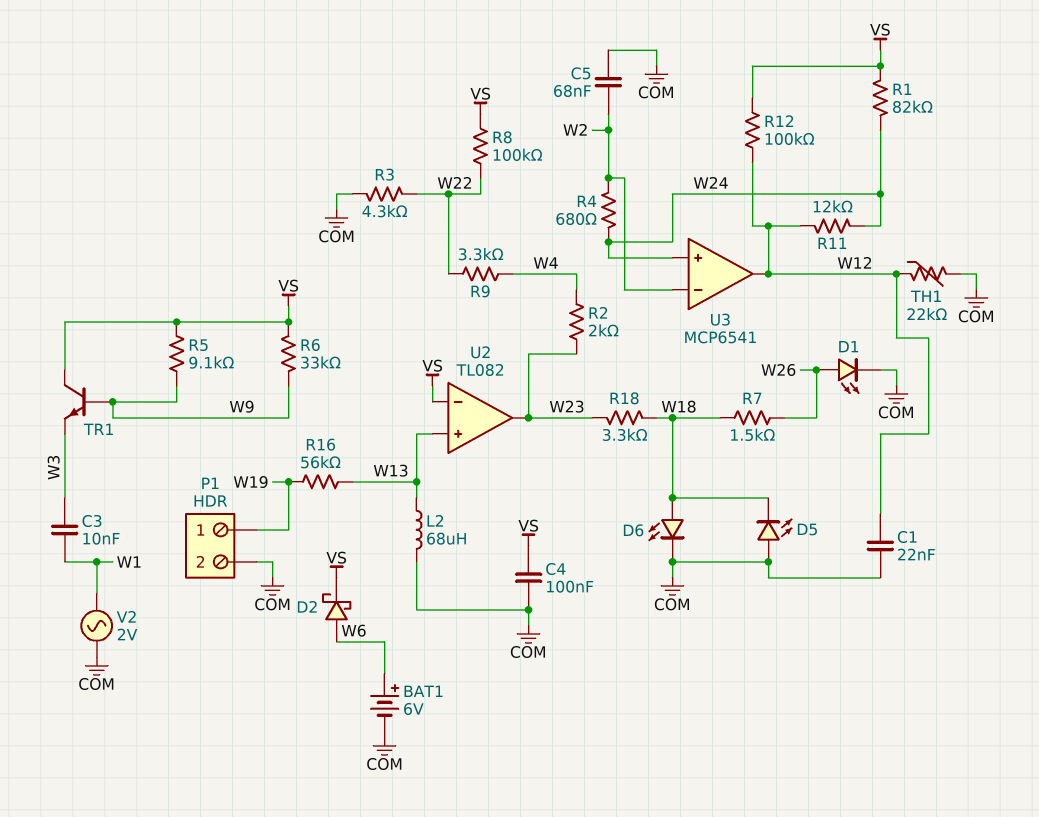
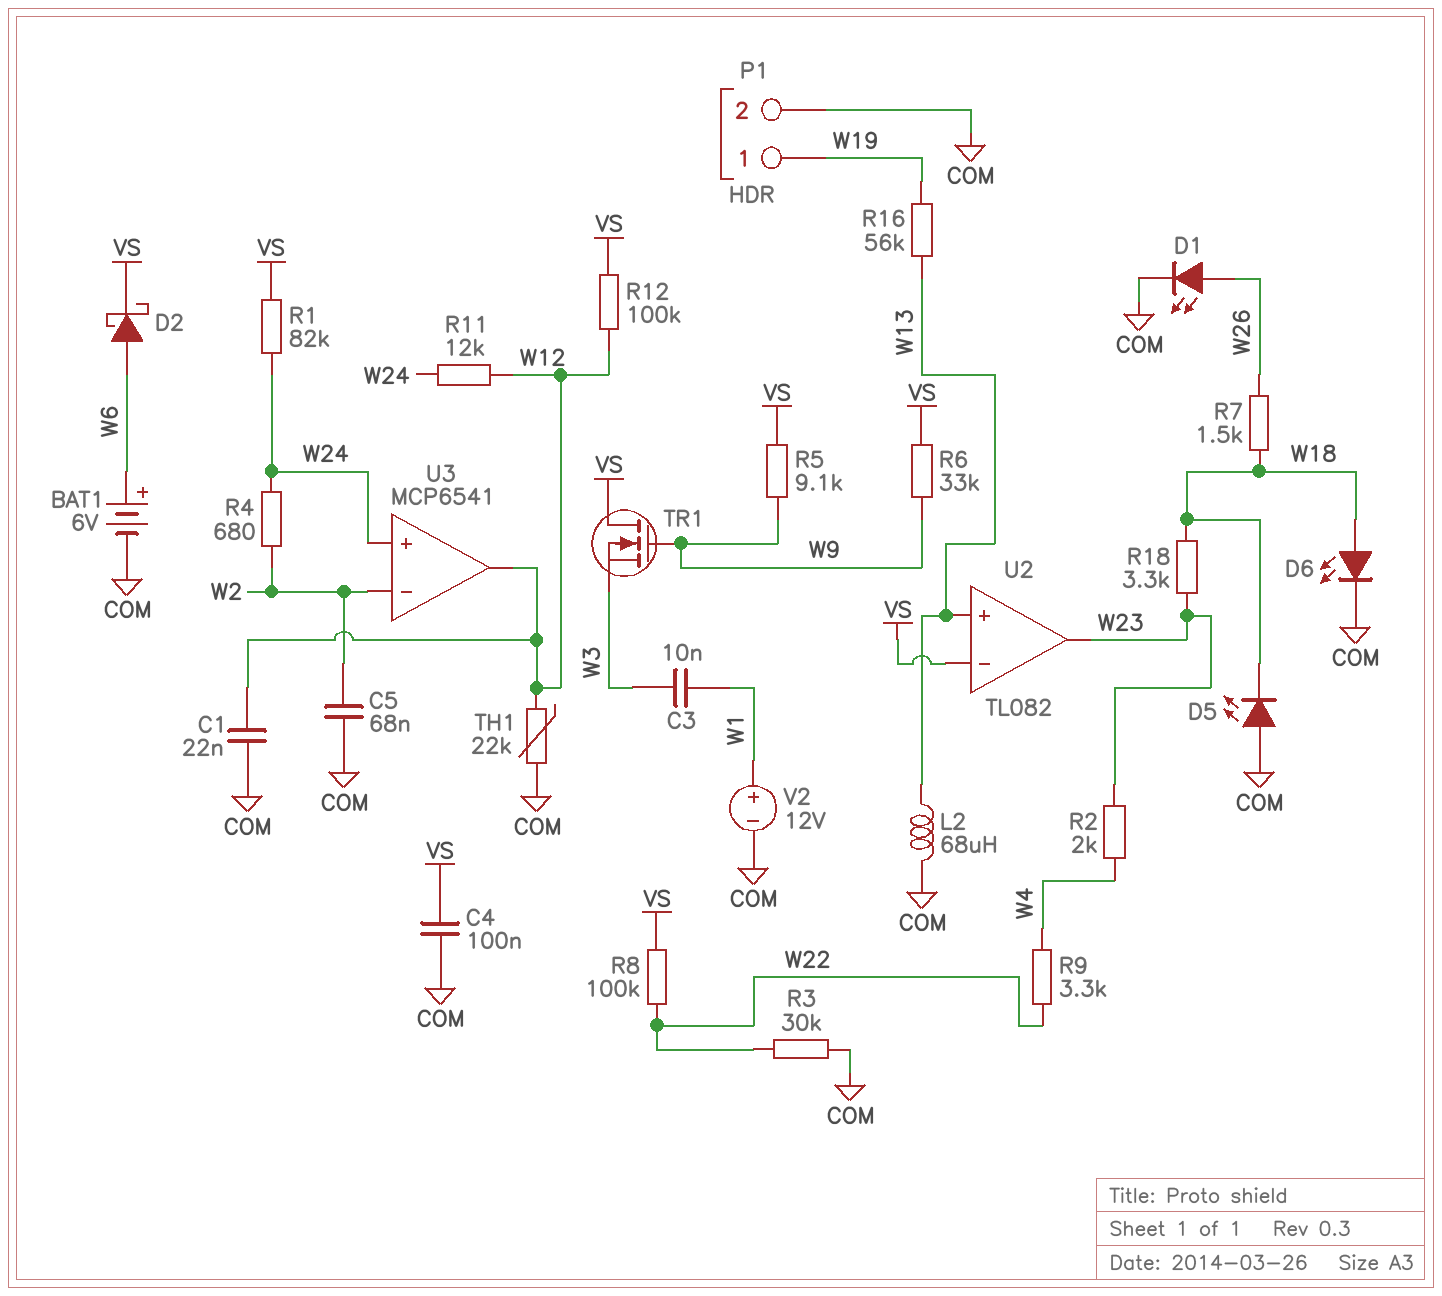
R3: 4.3k (COM, W22) -> 30k (COM, W22)
TR1: NPN (B W9, C VS, E W3) -> NMOS (G W9, D VS, S W3)
V2: AC 2V (COM, W1) -> 12V (plus W1, minus COM)

